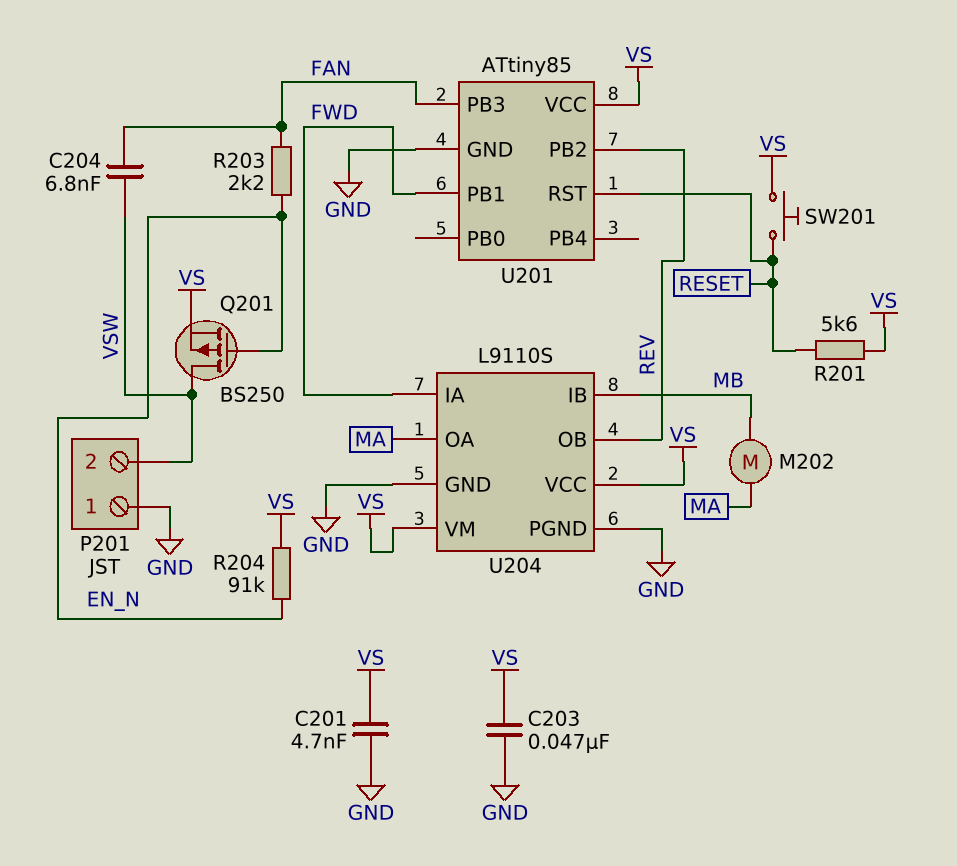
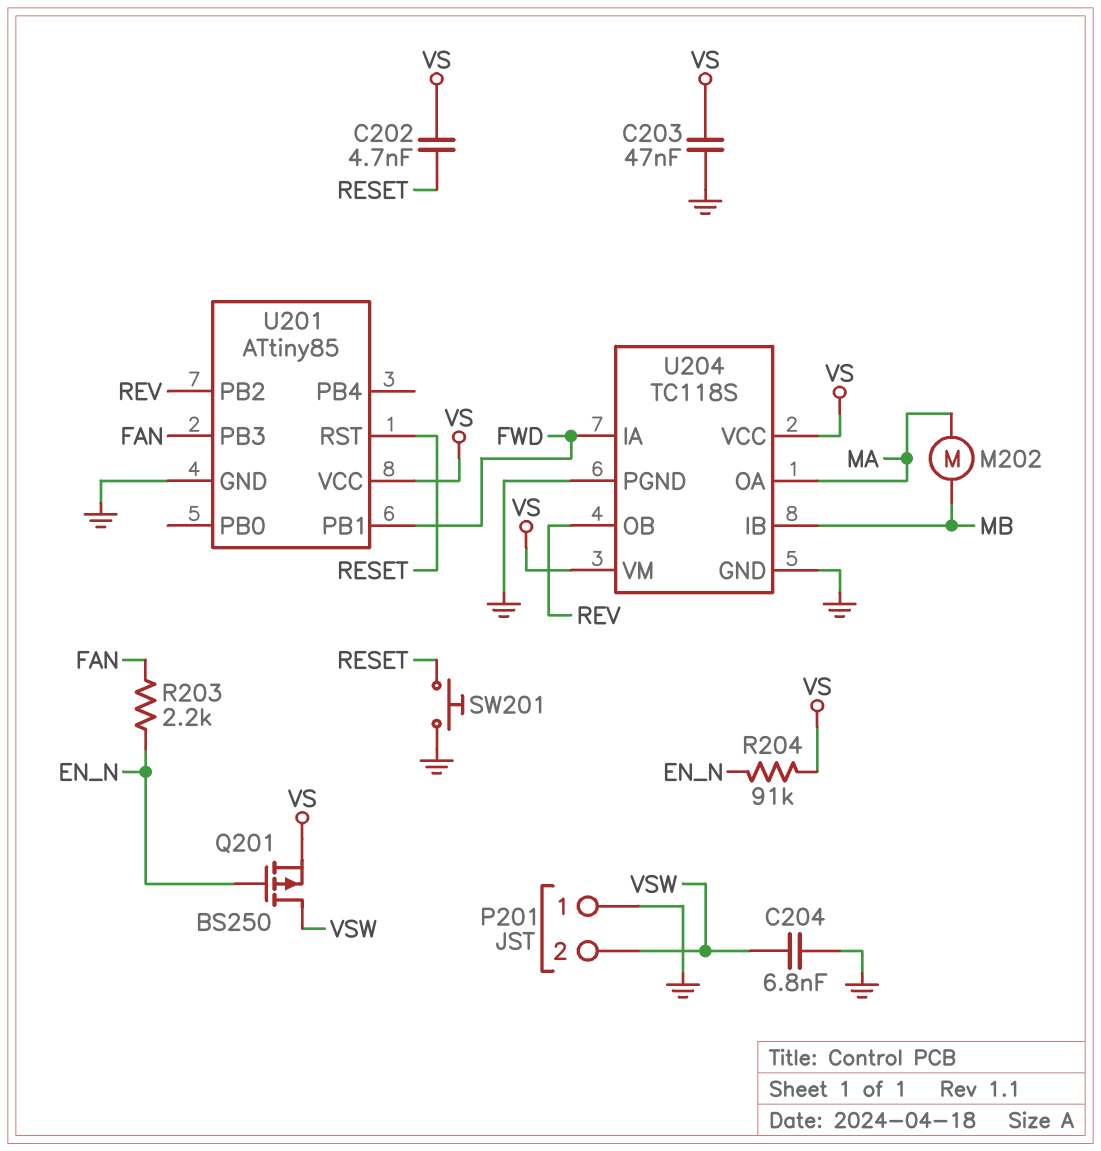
C201: 4.7nF (GND, VS) -> none
C202: none -> 4.7nF (RESET, VS)
C204: 6.8nF (FAN, VSW) -> 6.8nF (GND, VSW)
R201: 5.6k (RESET, VS) -> none
SW201: button (RESET, VS) -> button (GND, RESET)
U204: L9110S -> TC118S

